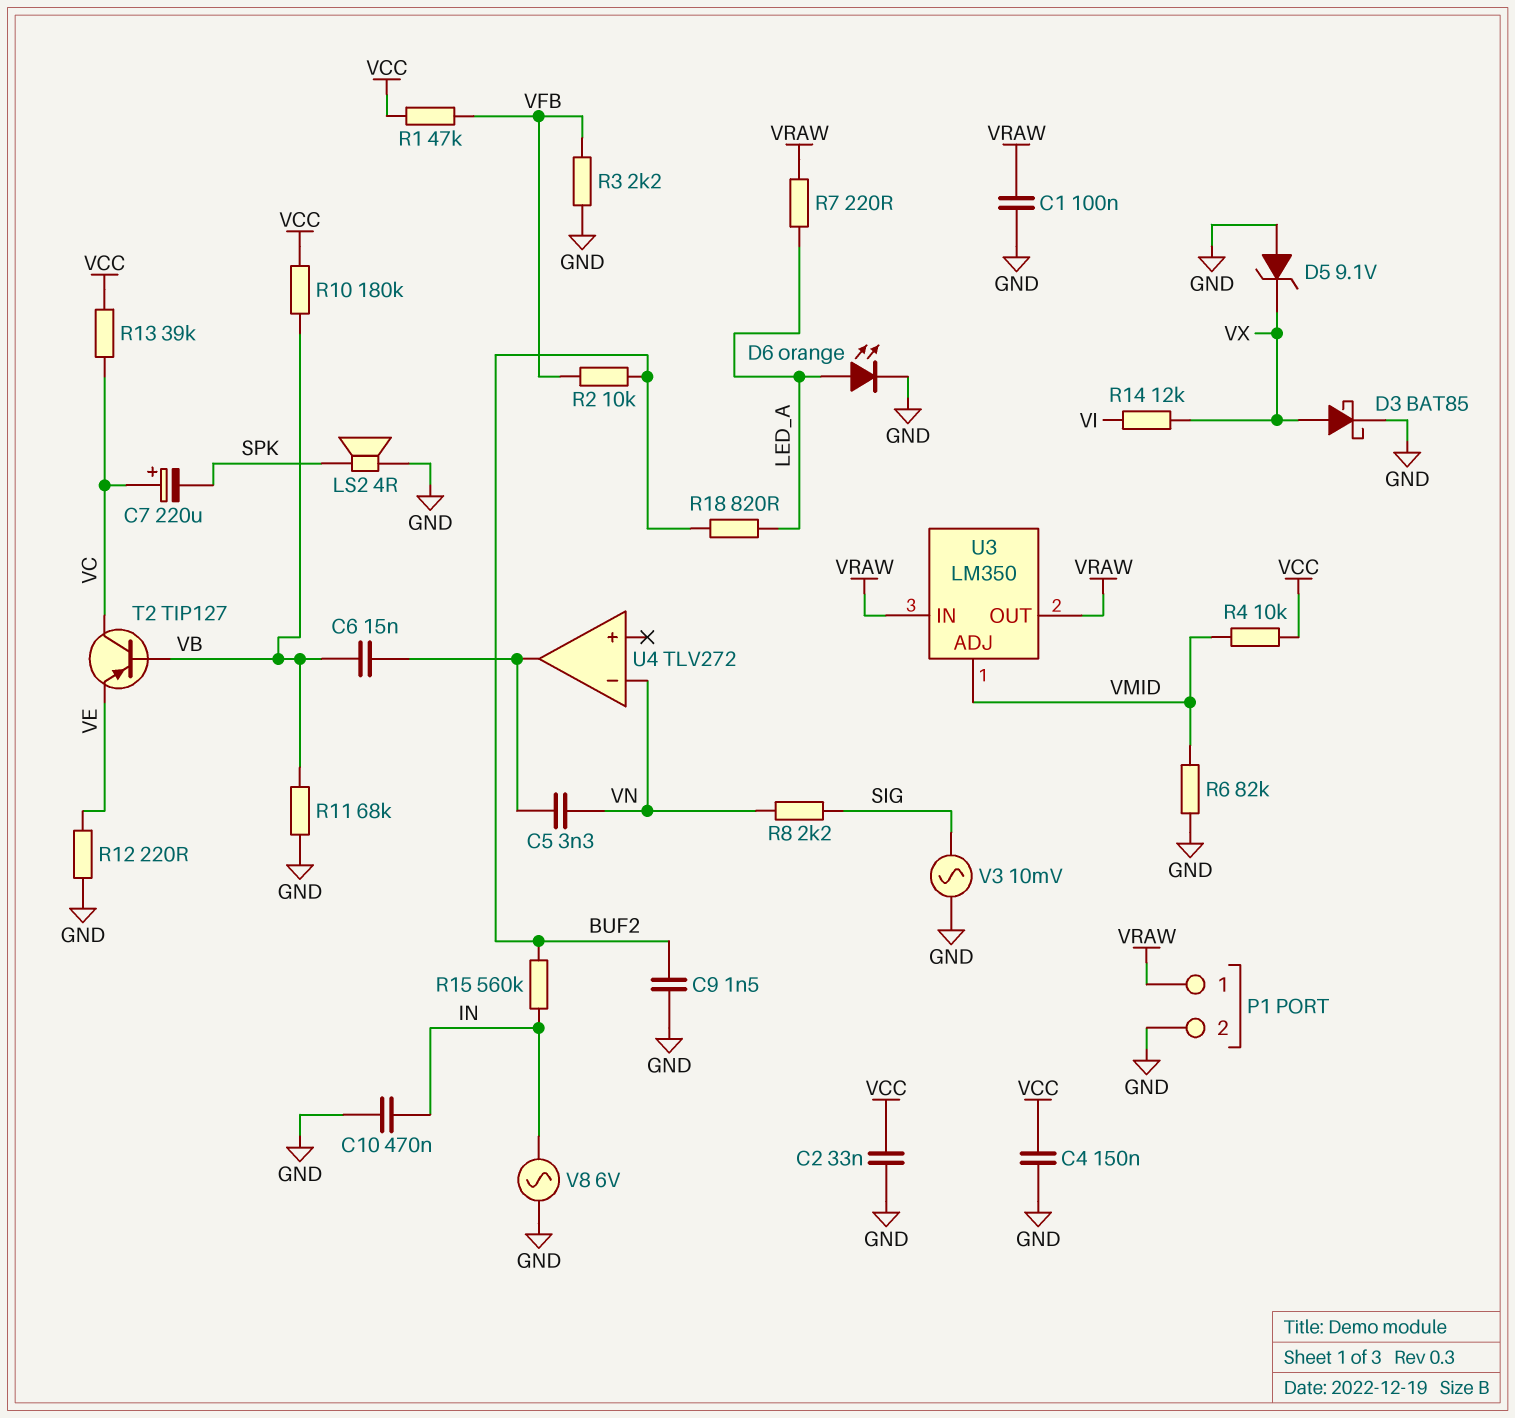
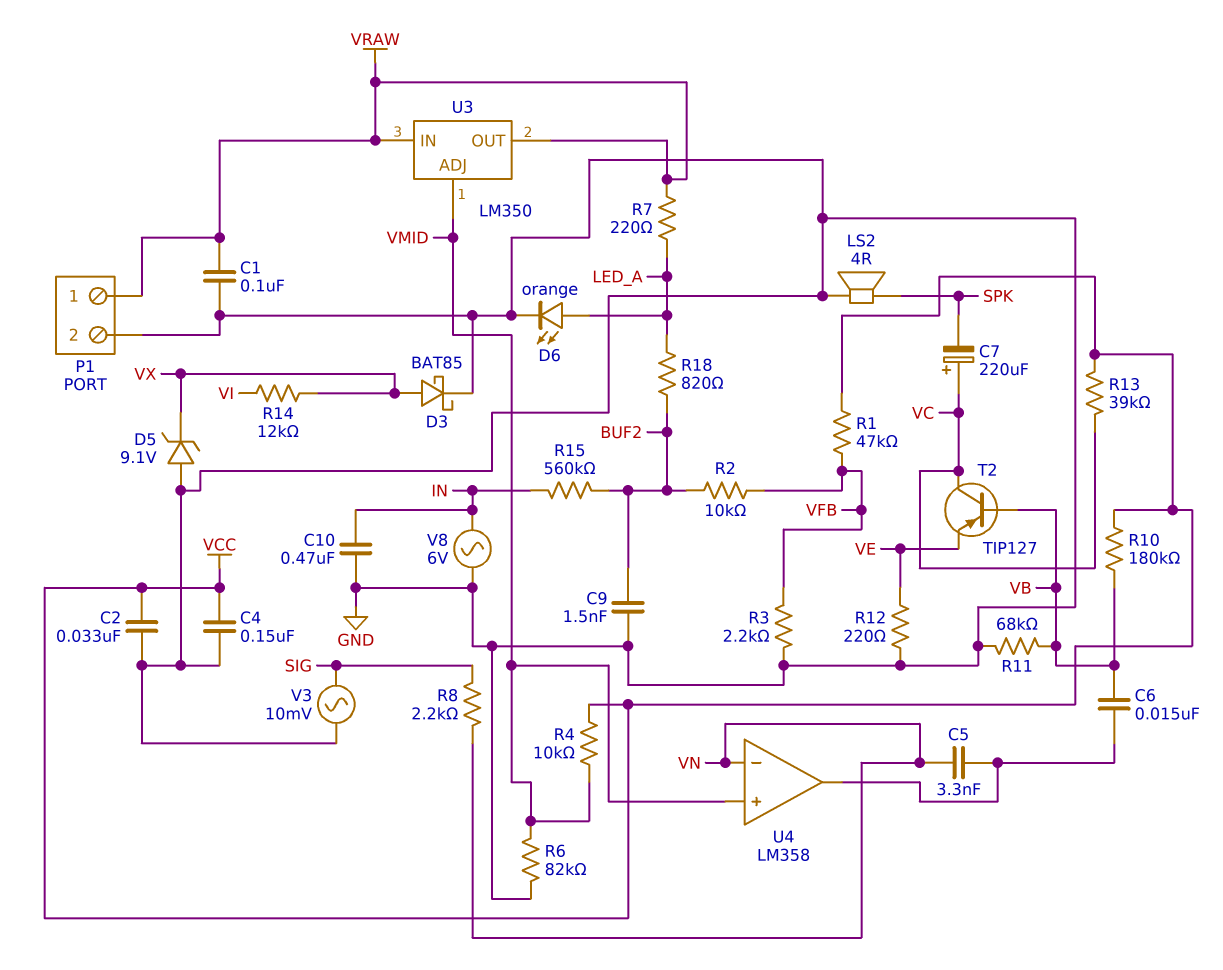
U4: TLV272 -> LM358
U4 pin in+: none -> VMID

